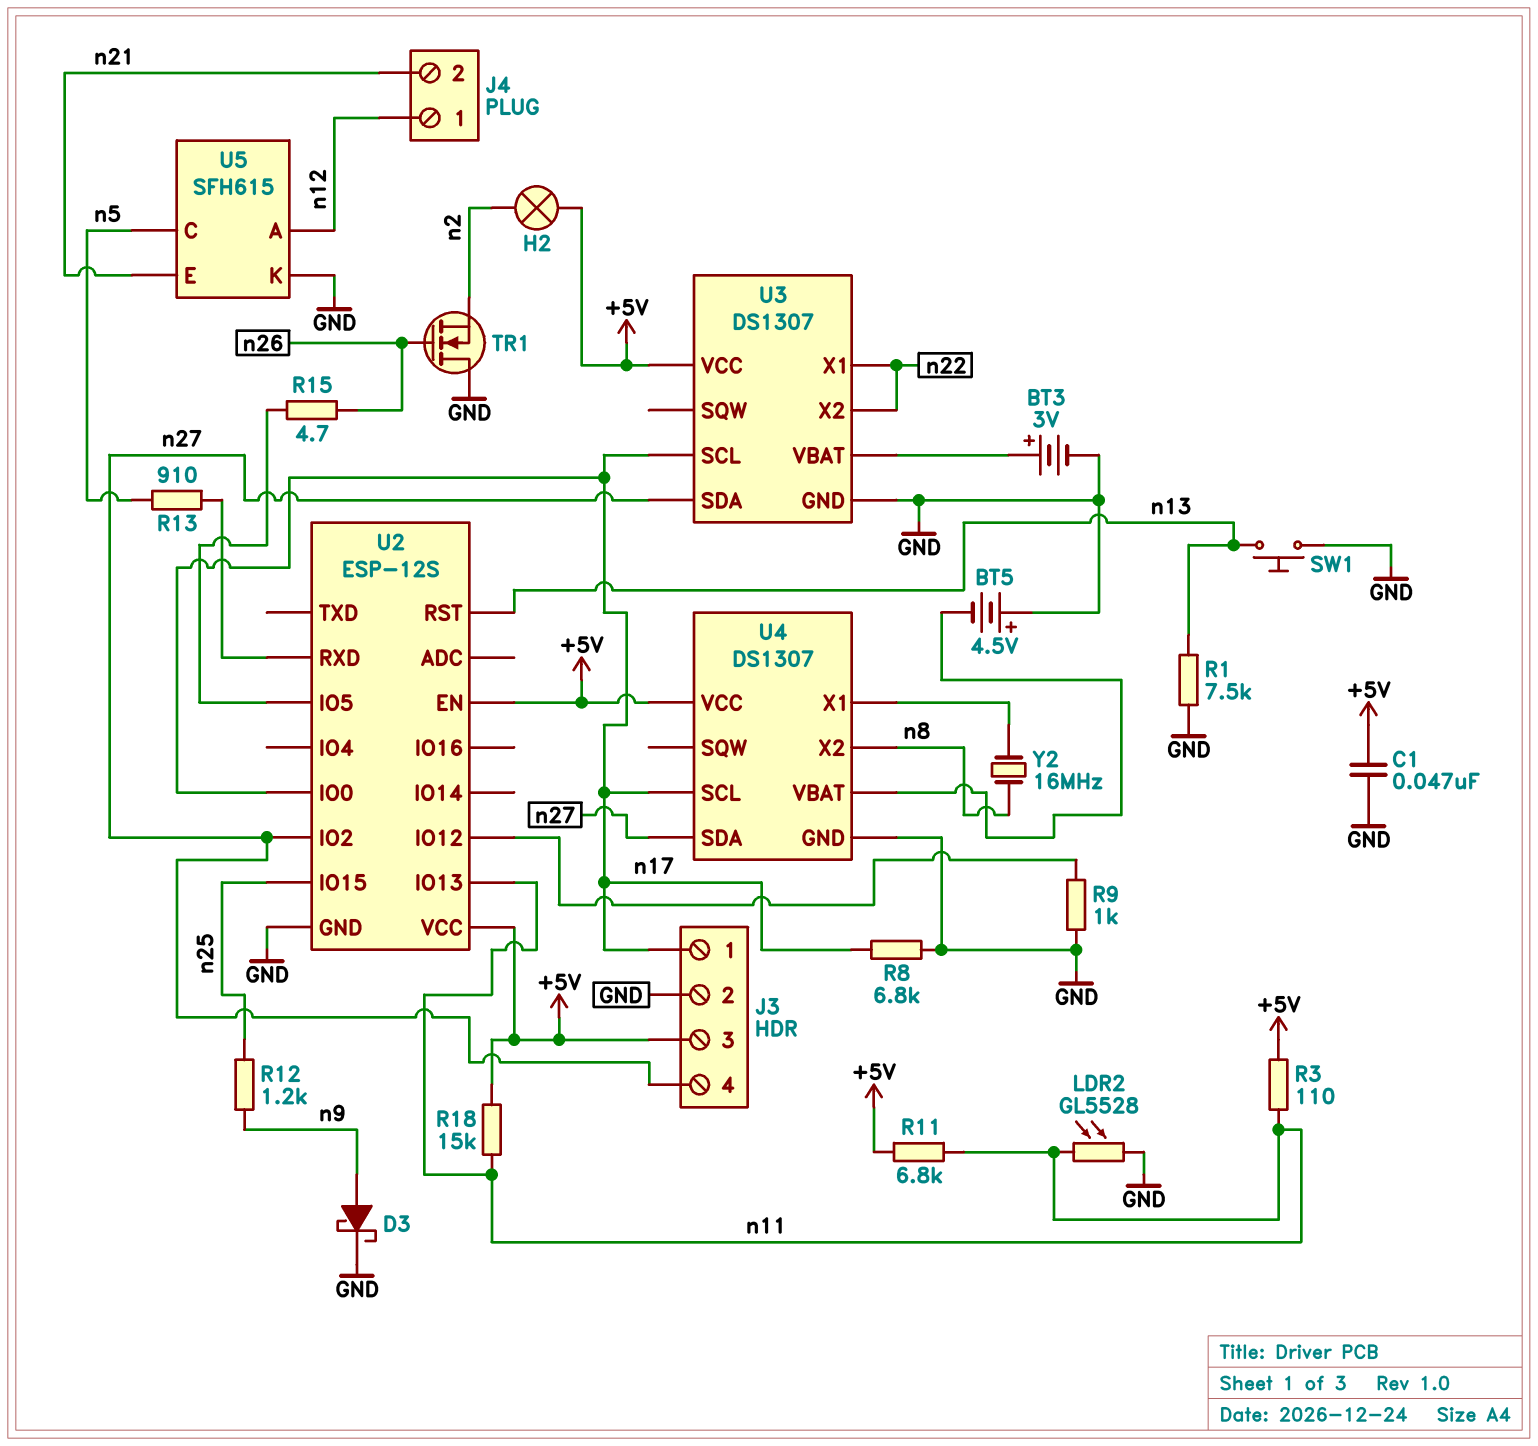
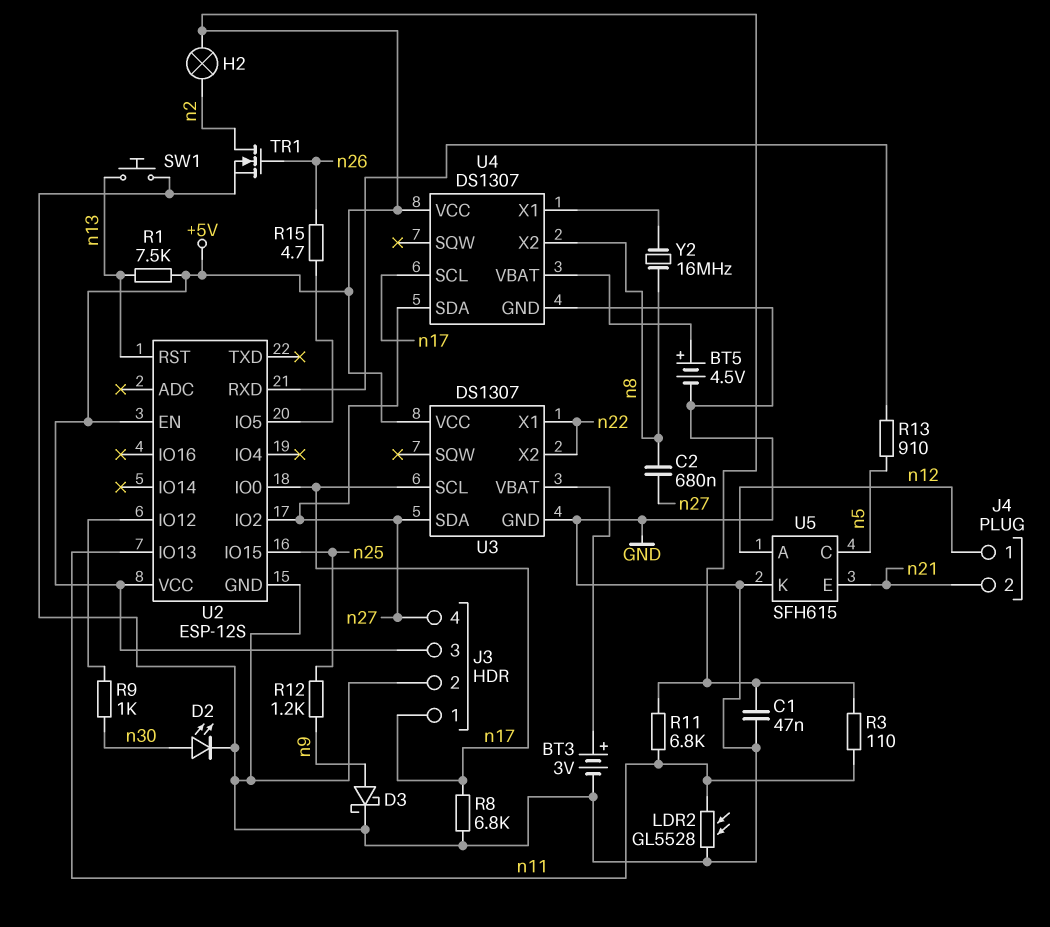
BT5: 4.5V (plus GND, minus U4/VBAT) -> 4.5V (plus U4/VBAT, minus GND)
C2: none -> 680nF (n8, n27)
D2: none -> LED (A n30, K GND)
R1: 7.5k (GND, n13) -> 7.5k (+5V, n13)
R9: 1k (GND, U2/IO12) -> 1k (U2/IO12, n30)
R18: 15k (+5V, n11) -> none
TR1: NMOS (G n26, D GND, S n2) -> NMOS (G n26, D n2, S GND)

